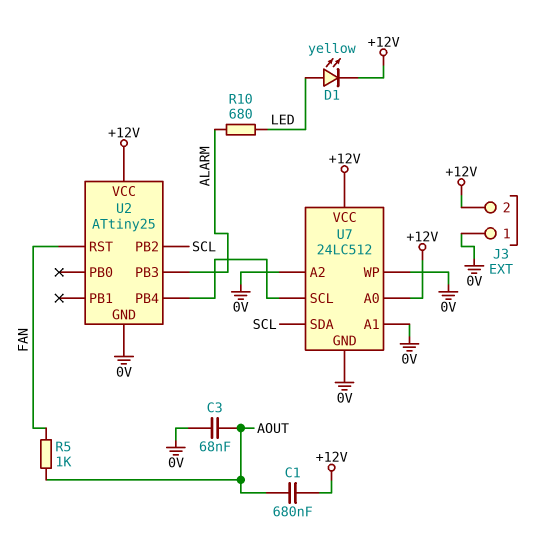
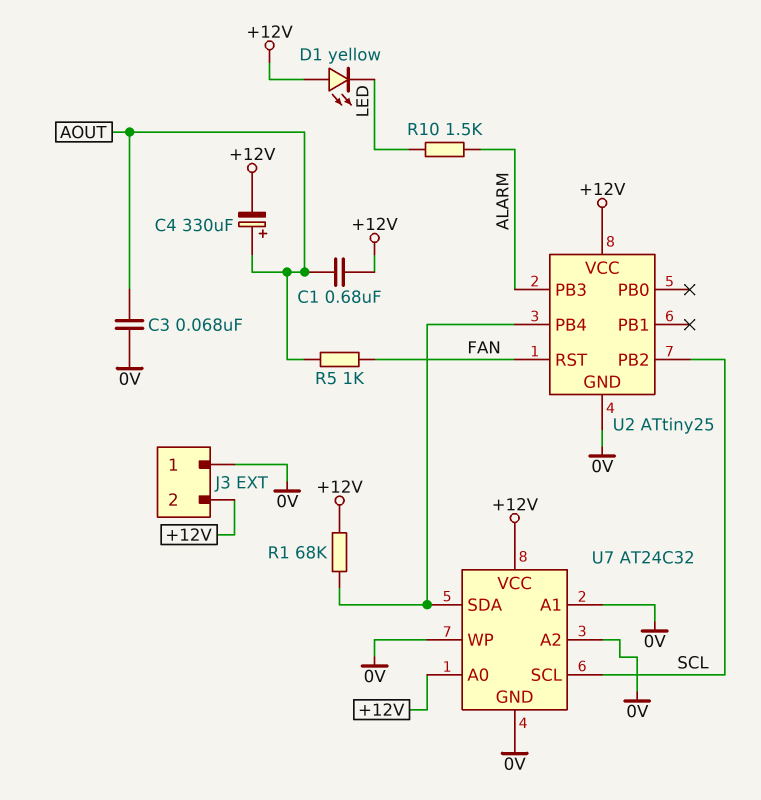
C4: none -> 330uF (plus AOUT, minus +12V)
D1: LED yellow (A LED, K +12V) -> LED yellow (A +12V, K LED)
R1: none -> 68k (+12V, U2/PB4)
R10: 680 (ALARM, LED) -> 1.5k (ALARM, LED)
U7: 24LC512 -> AT24C32
U7 pin SCL: U2/PB4 -> SCL
U7 pin SDA: SCL -> U2/PB4

